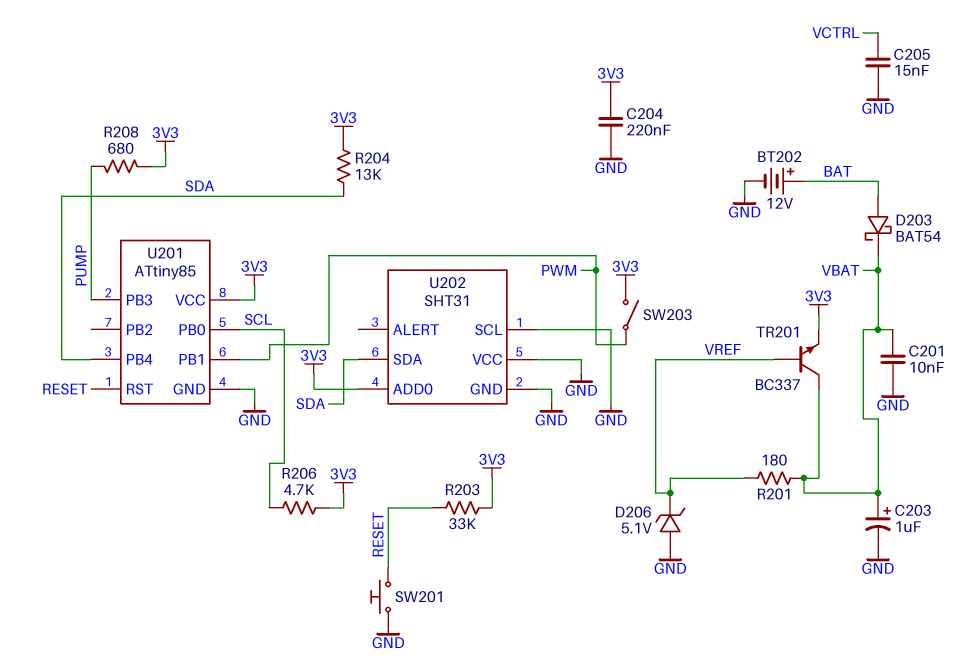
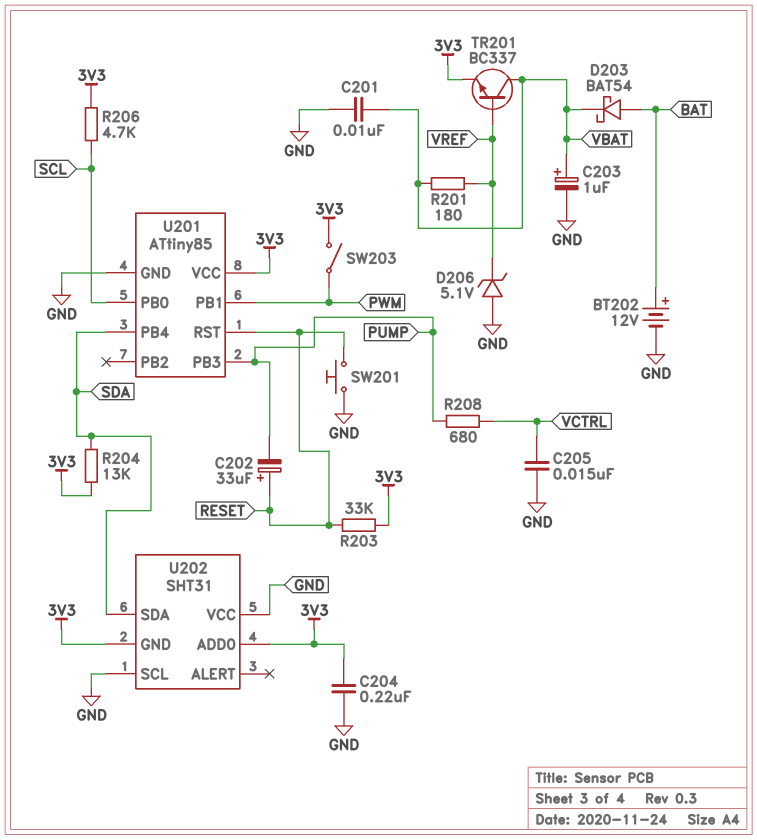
C202: none -> 33uF (plus RESET, minus PUMP)
R208: 680 (3V3, PUMP) -> 680 (PUMP, VCTRL)
U202 pin GND: GND -> 3V3

